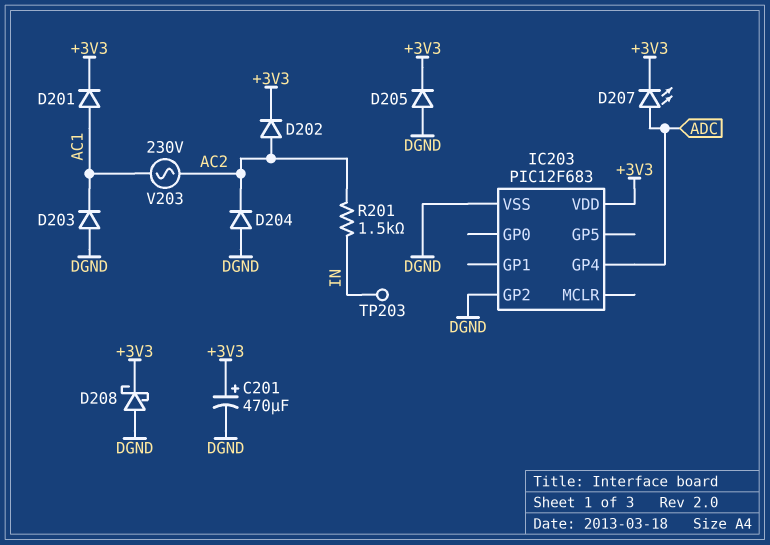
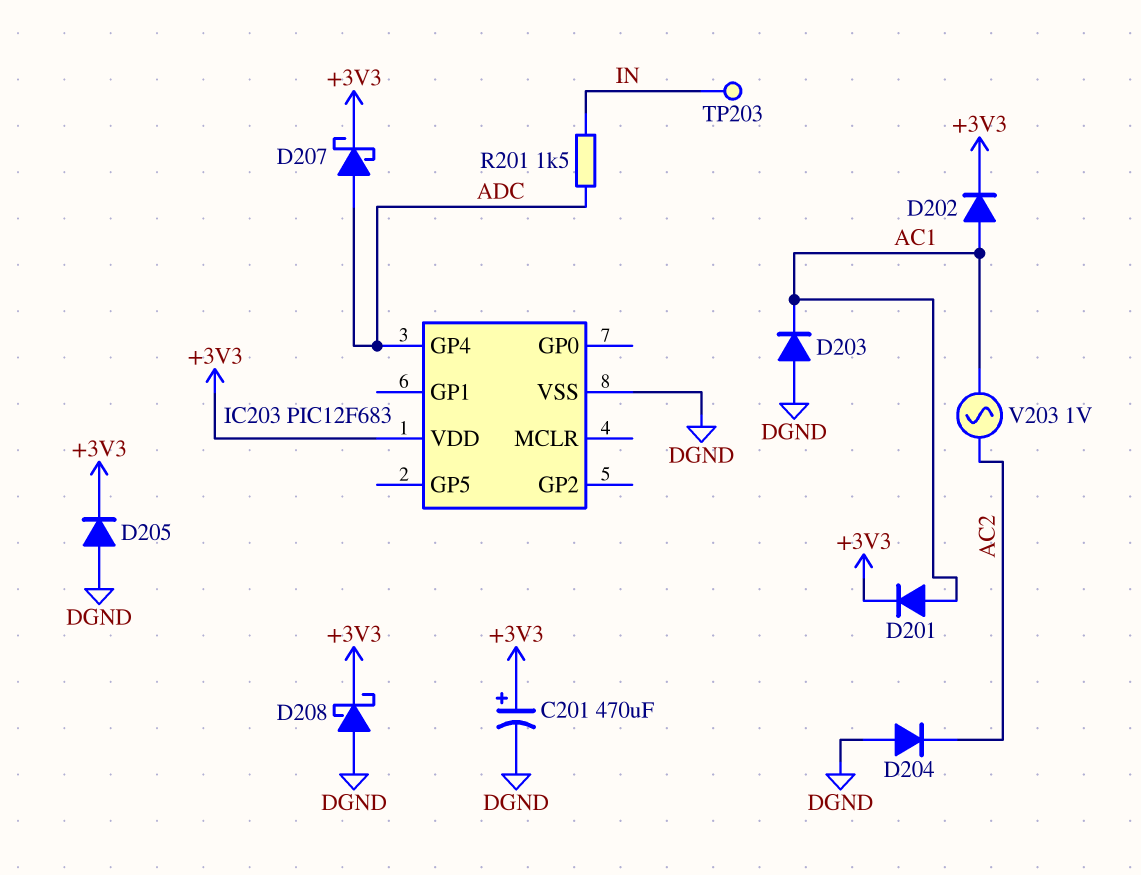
D202: diode (A AC2, K +3V3) -> diode (A AC1, K +3V3)
D207: LED (A ADC, K +3V3) -> schottky (A ADC, K +3V3)
IC203 pin GP2: DGND -> none
R201: 1.5k (AC2, IN) -> 1.5k (ADC, IN)
V203: AC 230V (AC1, AC2) -> AC 1V (AC1, AC2)

